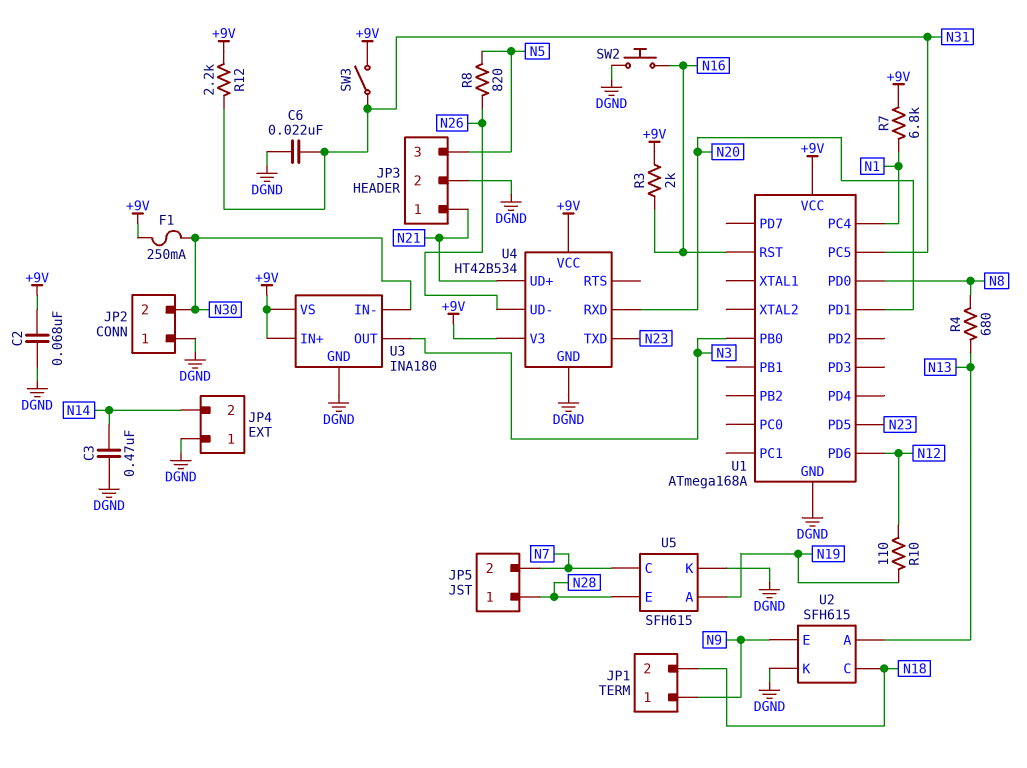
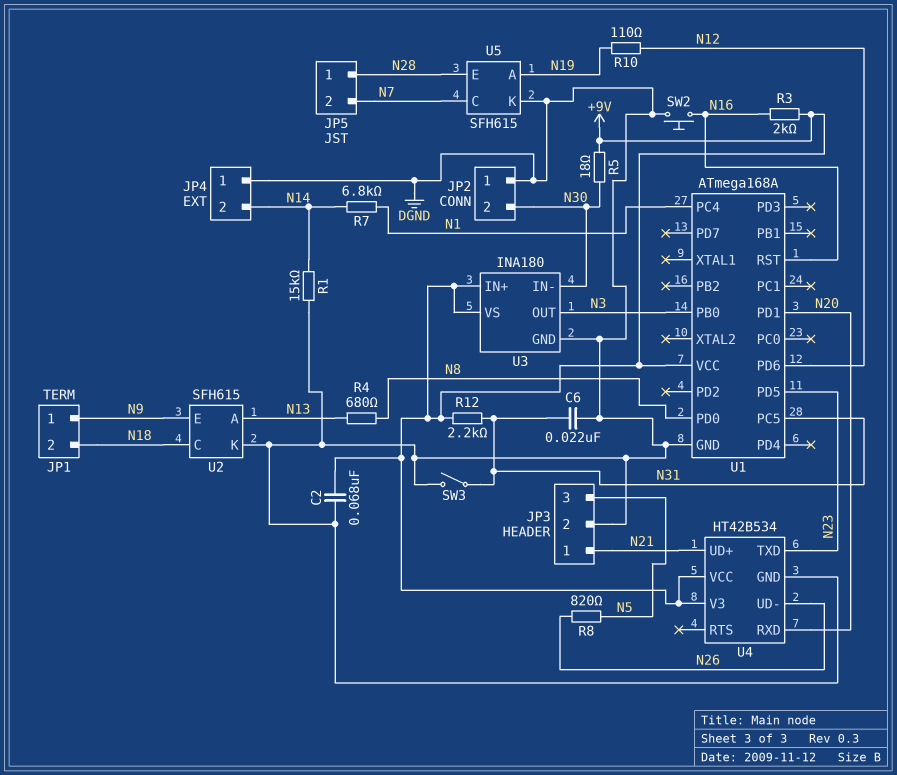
C3: 470nF (DGND, N14) -> none
F1: 250mA (+9V, N30) -> none
R1: none -> 15k (DGND, N14)
R5: none -> 18 (+9V, N30)
R7: 6.8k (+9V, N1) -> 6.8k (N1, N14)
SW3: switch (+9V, N31) -> switch (DGND, N31)

